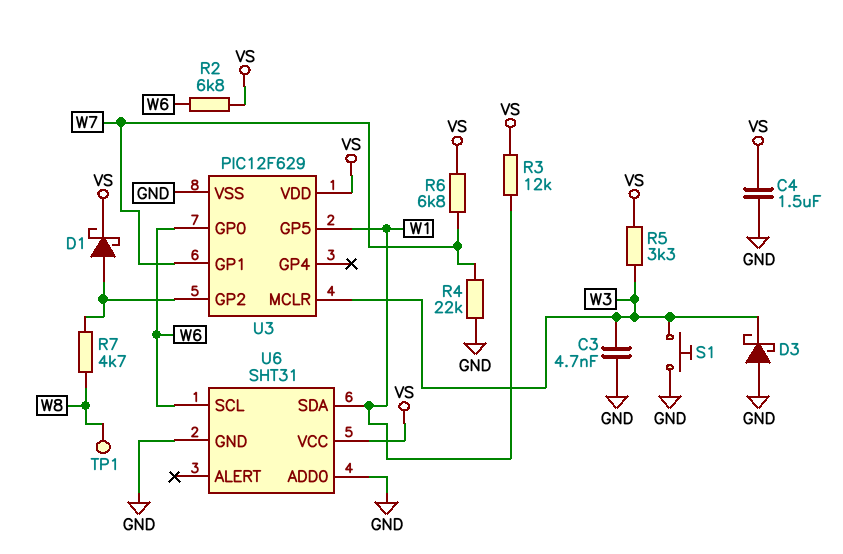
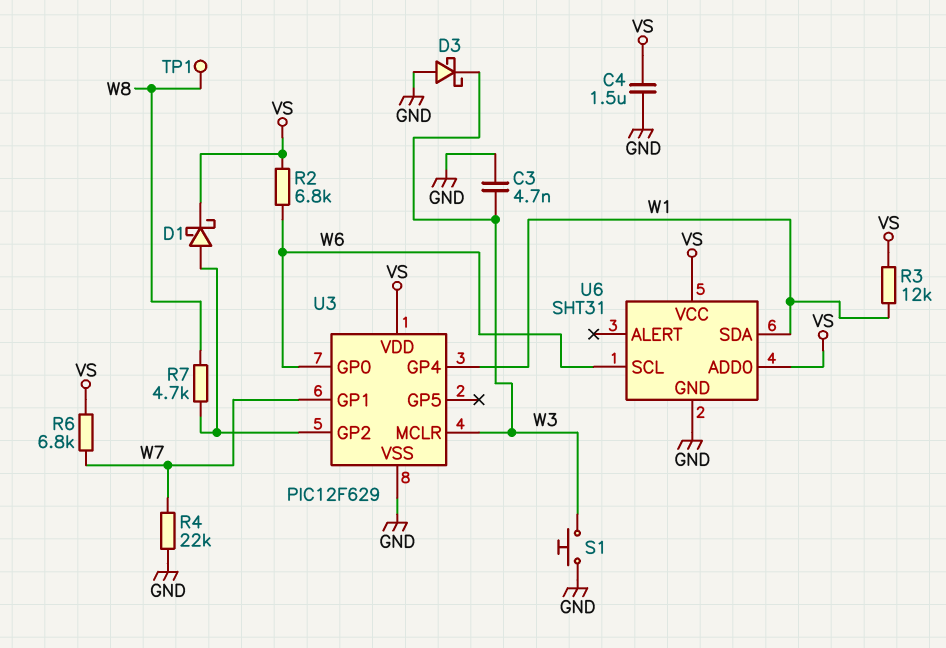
R5: 3.3k (VS, W3) -> none
U3 pin GP4: none -> W1
U3 pin GP5: W1 -> none
U6 pin ADD0: GND -> VS

